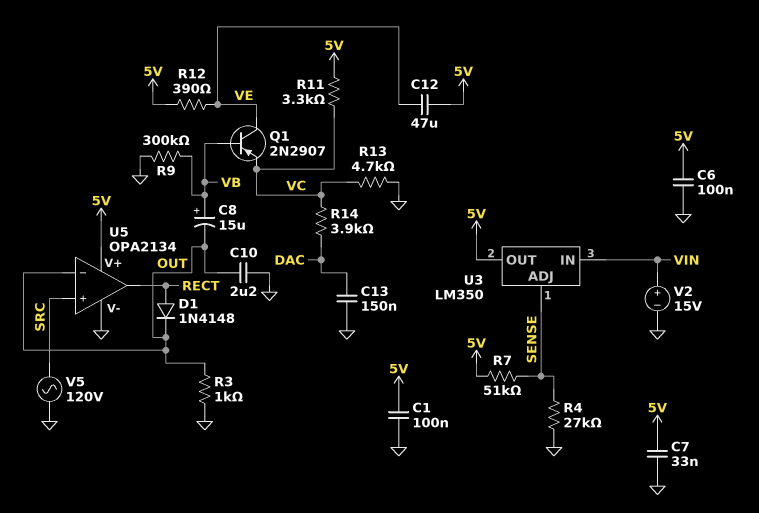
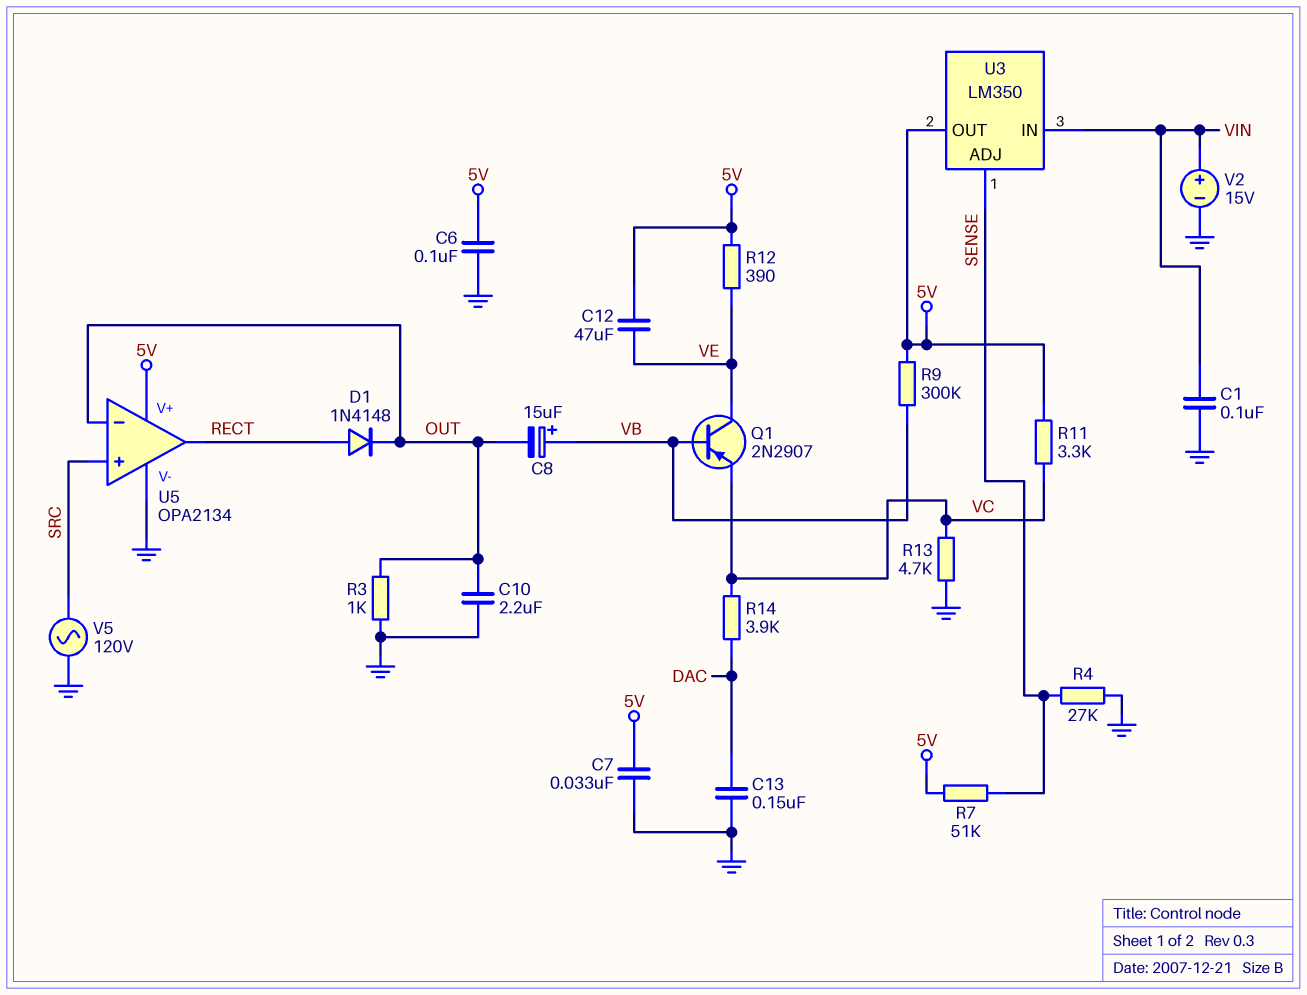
C1: 100nF (5V, GND) -> 100nF (GND, VIN)
R9: 300k (GND, VB) -> 300k (5V, VB)

